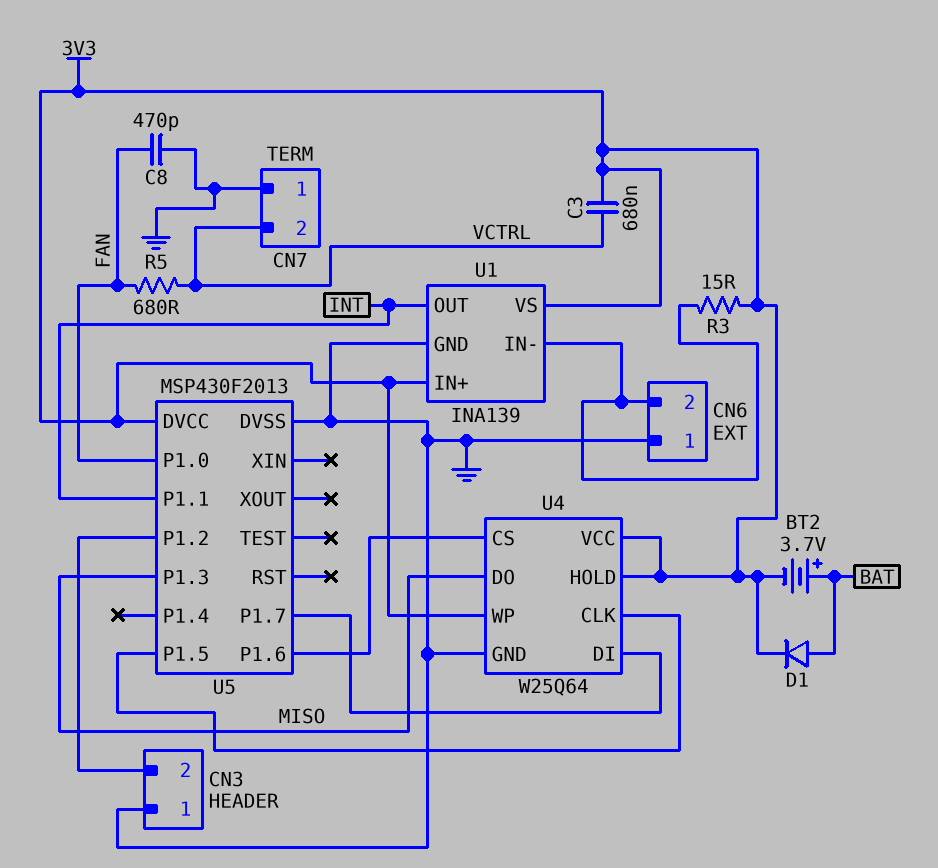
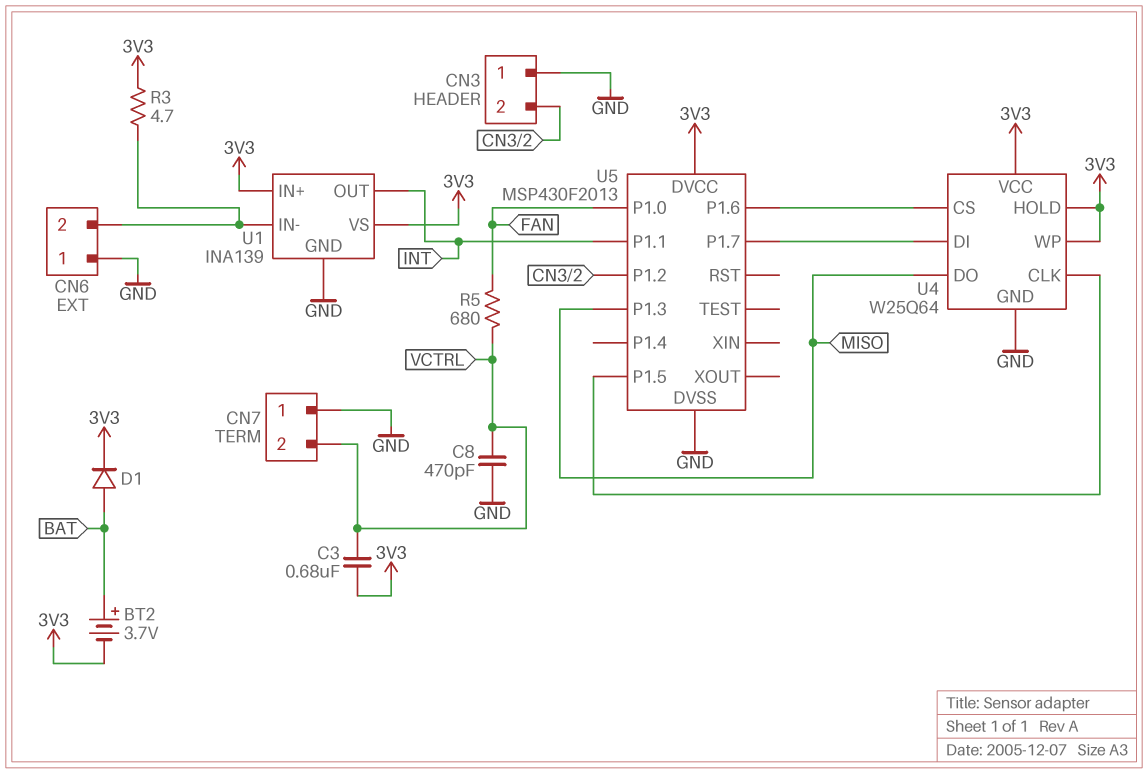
C8: 470pF (FAN, GND) -> 470pF (GND, VCTRL)
R3: 15 (3V3, CN6/2) -> 4.7 (3V3, CN6/2)

